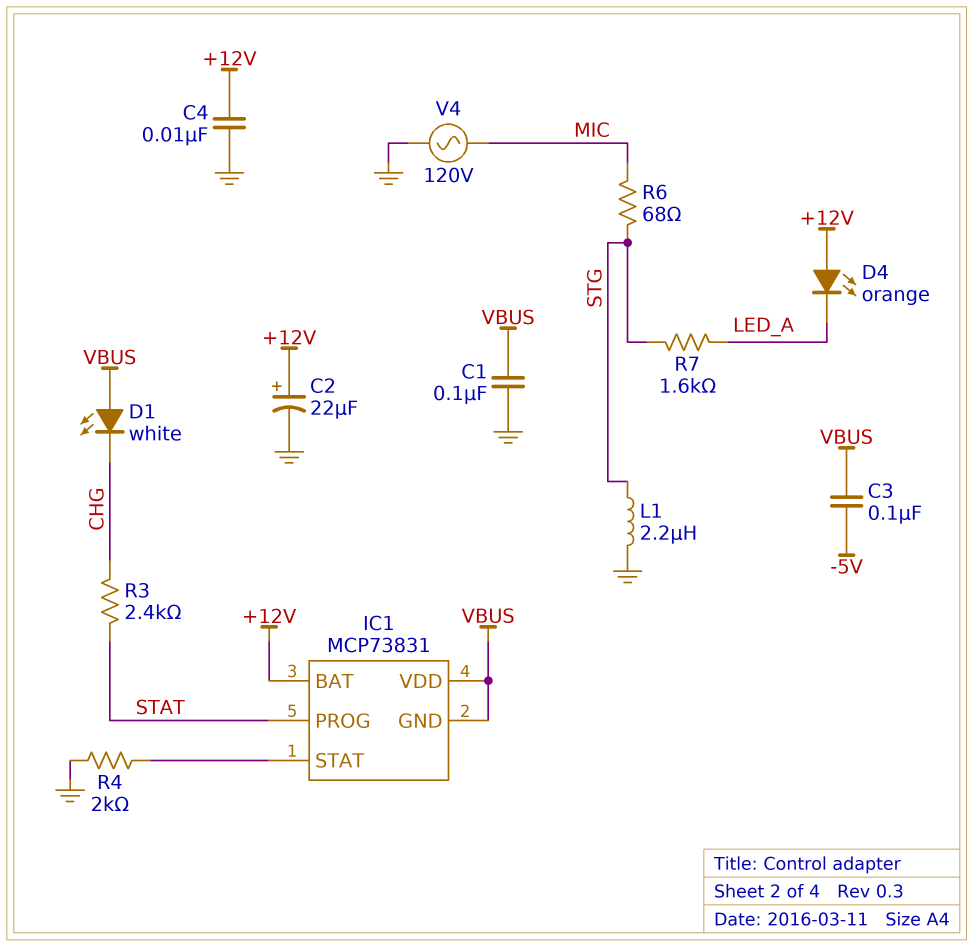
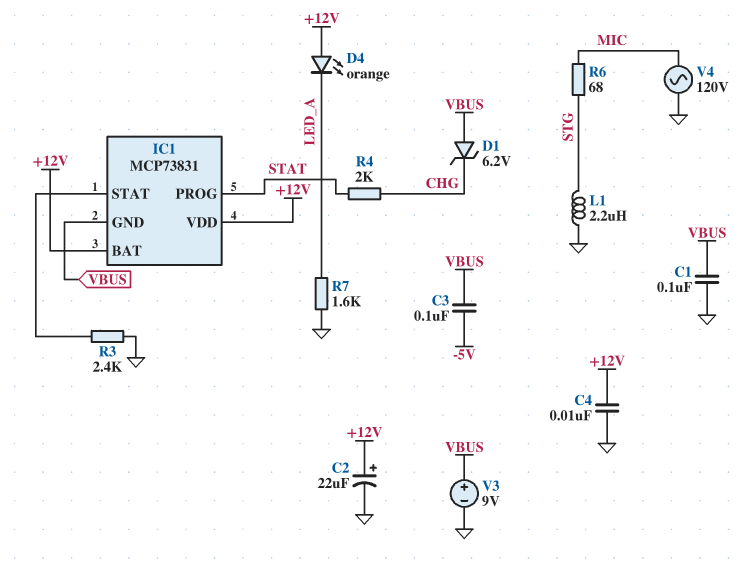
D1: LED white (A VBUS, K CHG) -> zener 6.2V (A VBUS, K CHG)
IC1 pin VDD: VBUS -> +12V
R3: 2.4k (CHG, STAT) -> 2.4k (GND, IC1/STAT)
R4: 2k (GND, IC1/STAT) -> 2k (CHG, STAT)
R7: 1.6k (LED_A, STG) -> 1.6k (GND, LED_A)
V3: none -> 9V (plus VBUS, minus GND)

